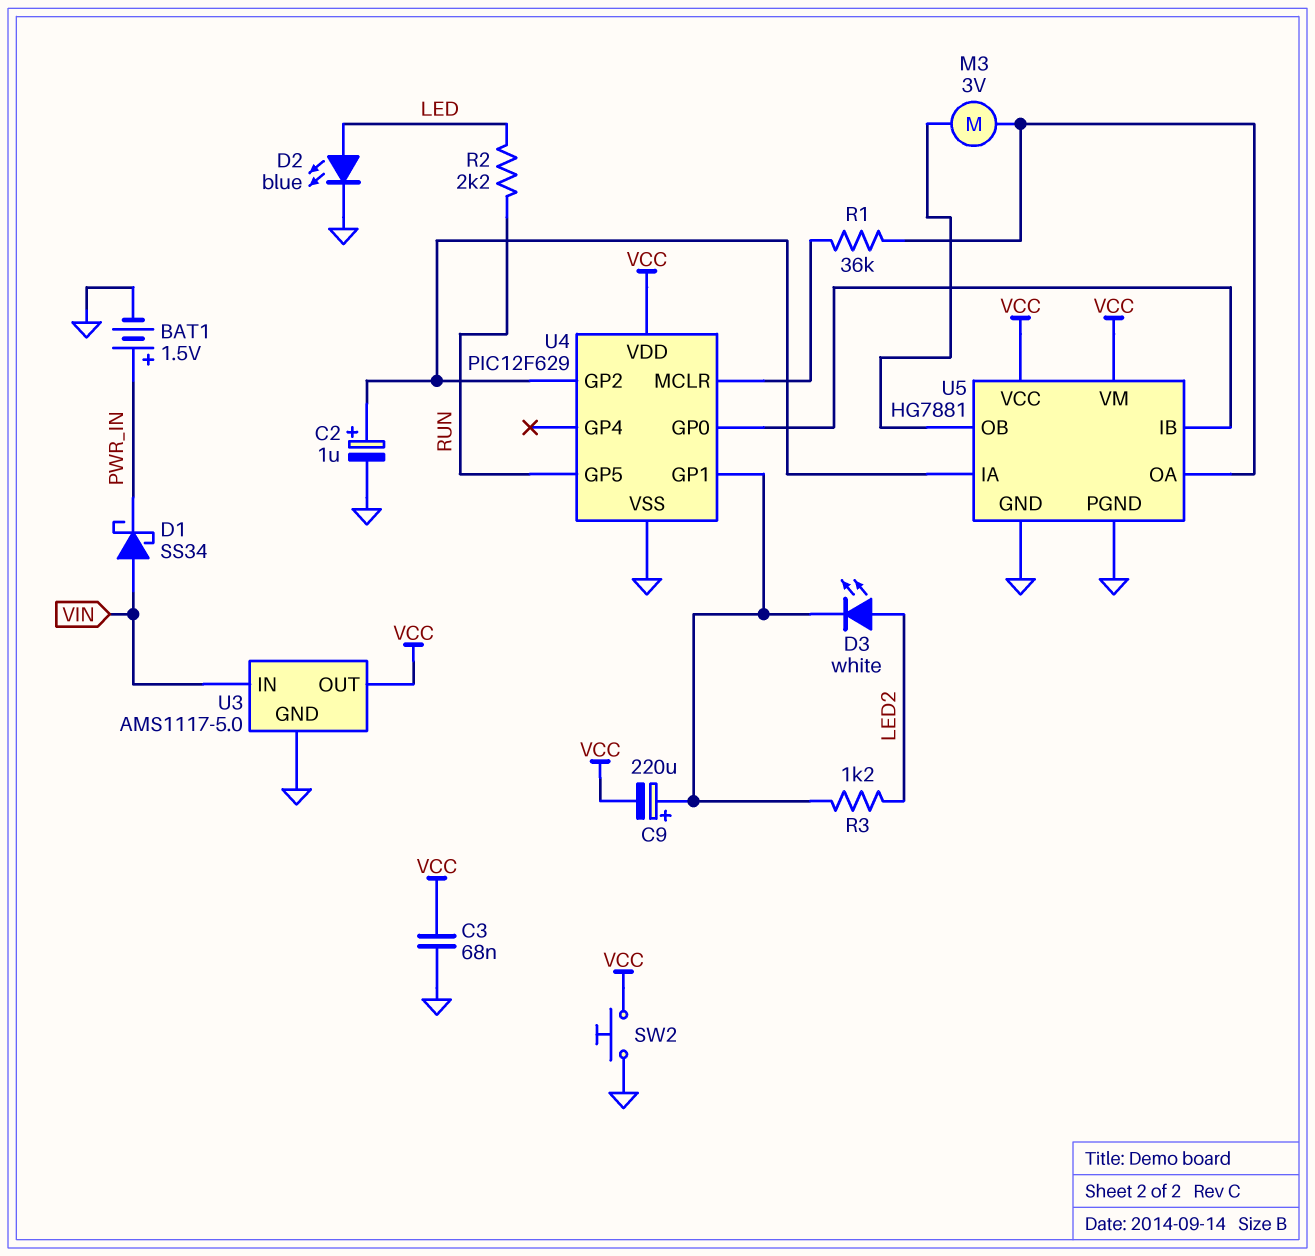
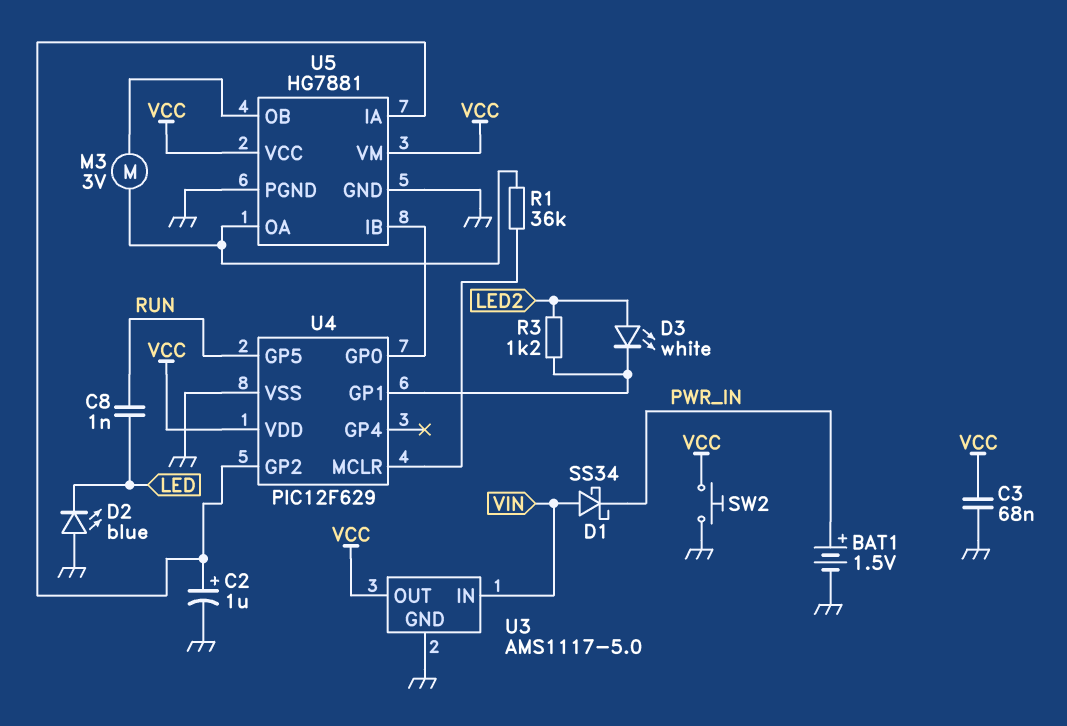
C8: none -> 1nF (LED, RUN)
C9: 220uF (plus U4/GP1, minus VCC) -> none
D2: LED blue (A LED, K GND) -> LED blue (A GND, K LED)
R2: 2.2k (LED, RUN) -> none

